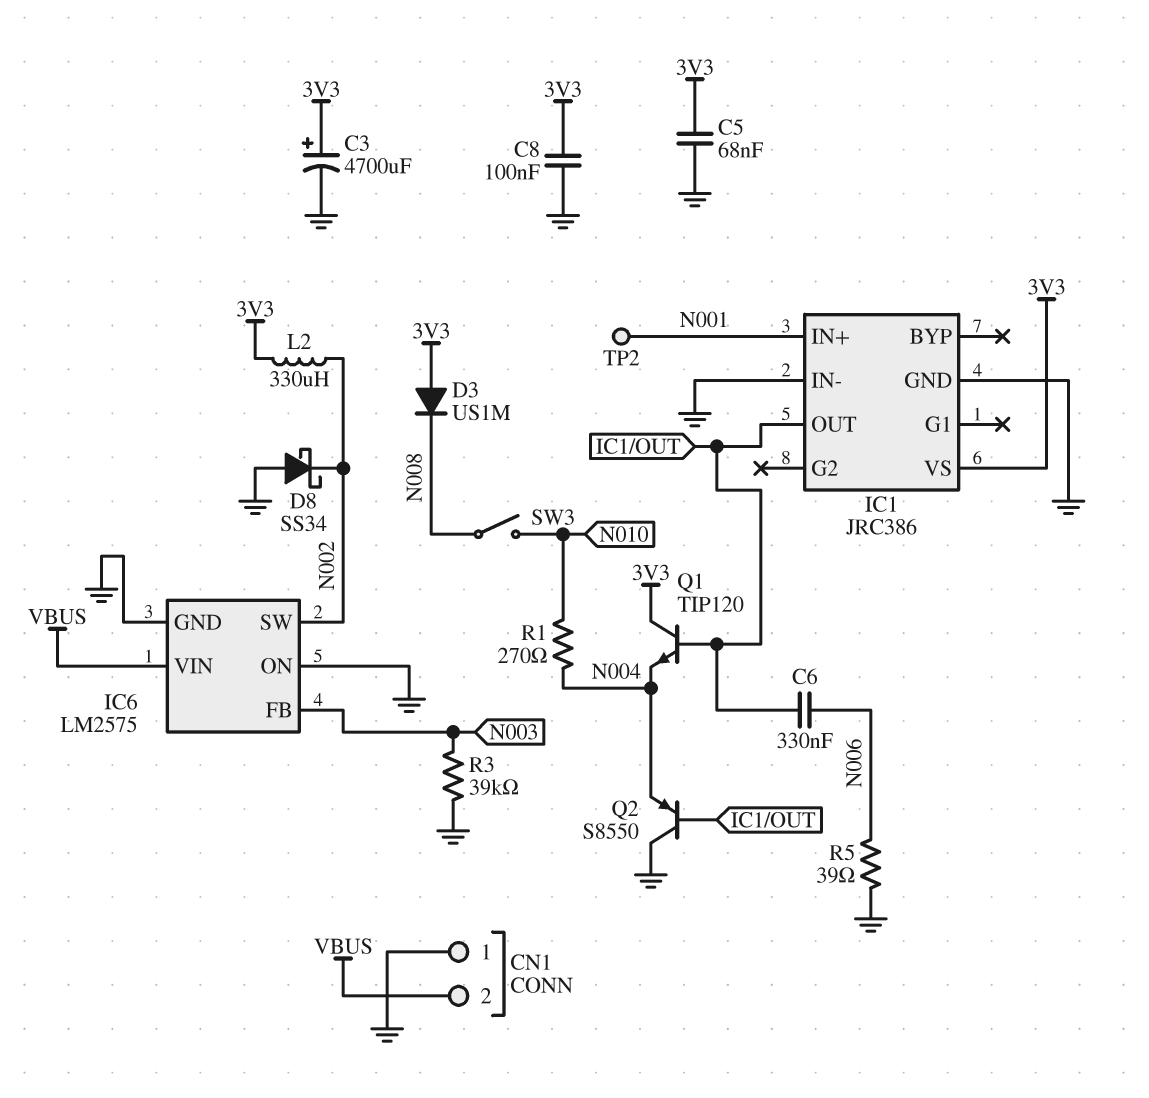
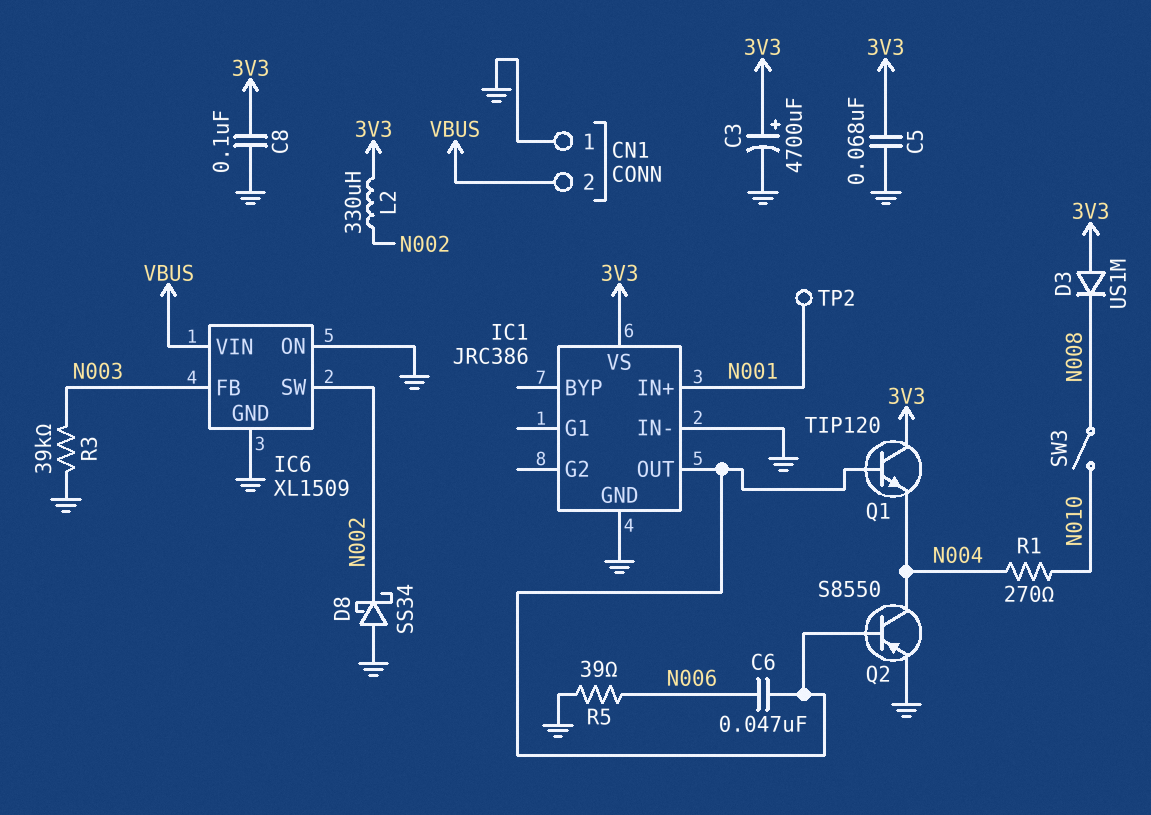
C6: 330nF (IC1/OUT, N006) -> 47nF (IC1/OUT, N006)
IC6: LM2575 -> XL1509
Q2: PNP S8550 (B IC1/OUT, C GND, E N004) -> PNP S8550 (B IC1/OUT, C N004, E GND)

